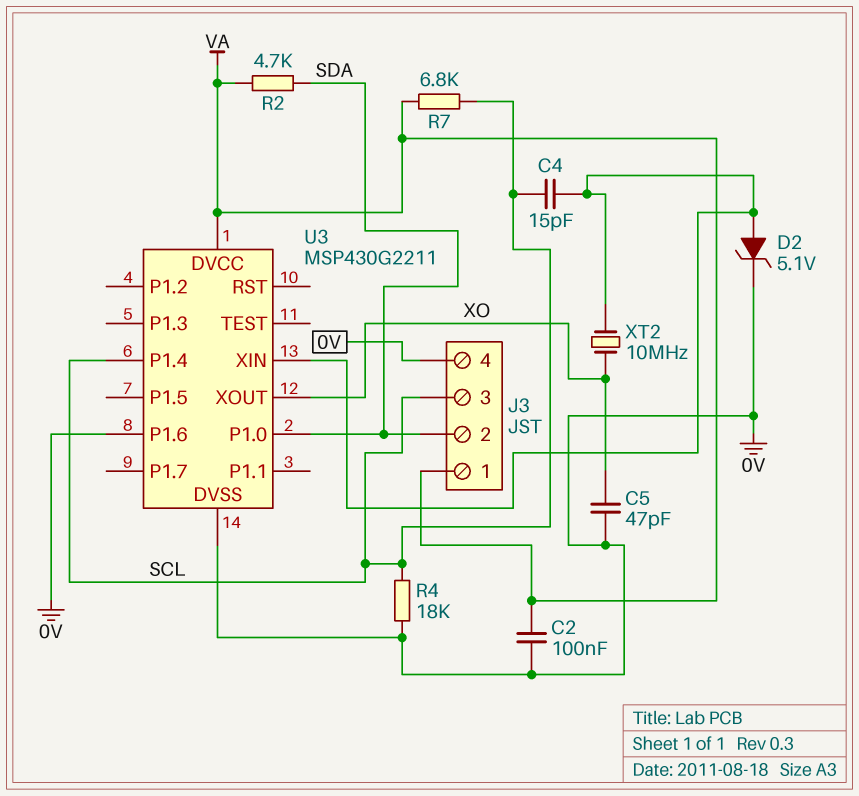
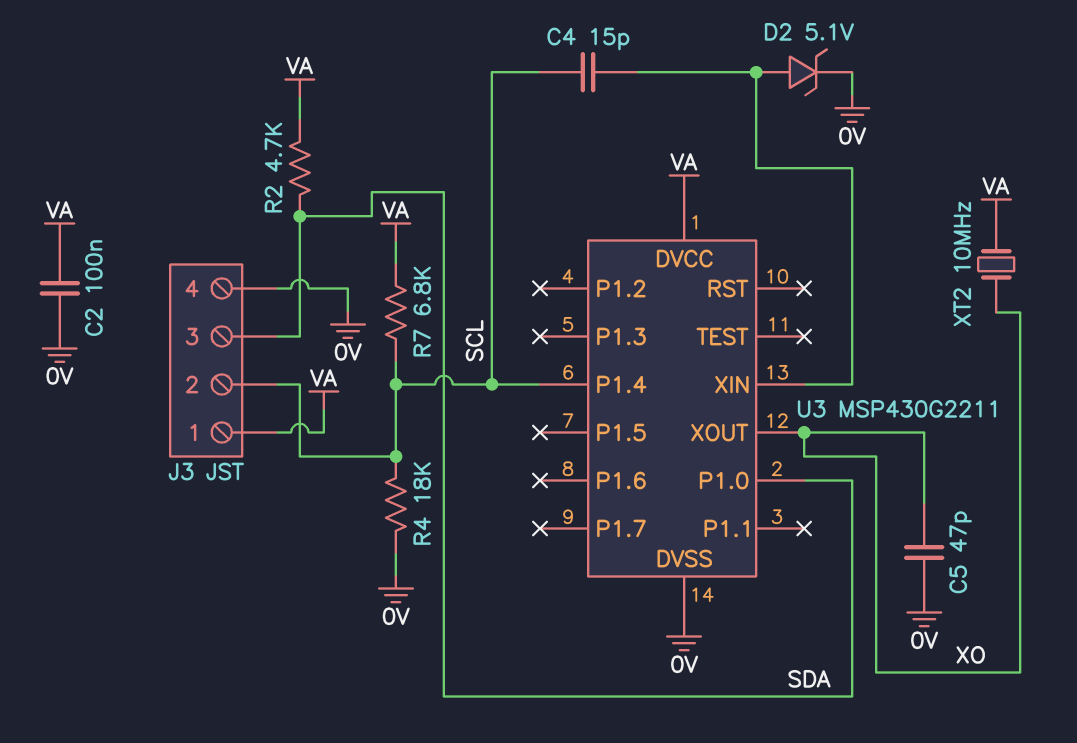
J3 pin 2: SDA -> SCL
J3 pin 3: SCL -> SDA
U3 pin P1.6: 0V -> none
XT2: 10MHz (U3/XIN, XO) -> 10MHz (VA, XO)

